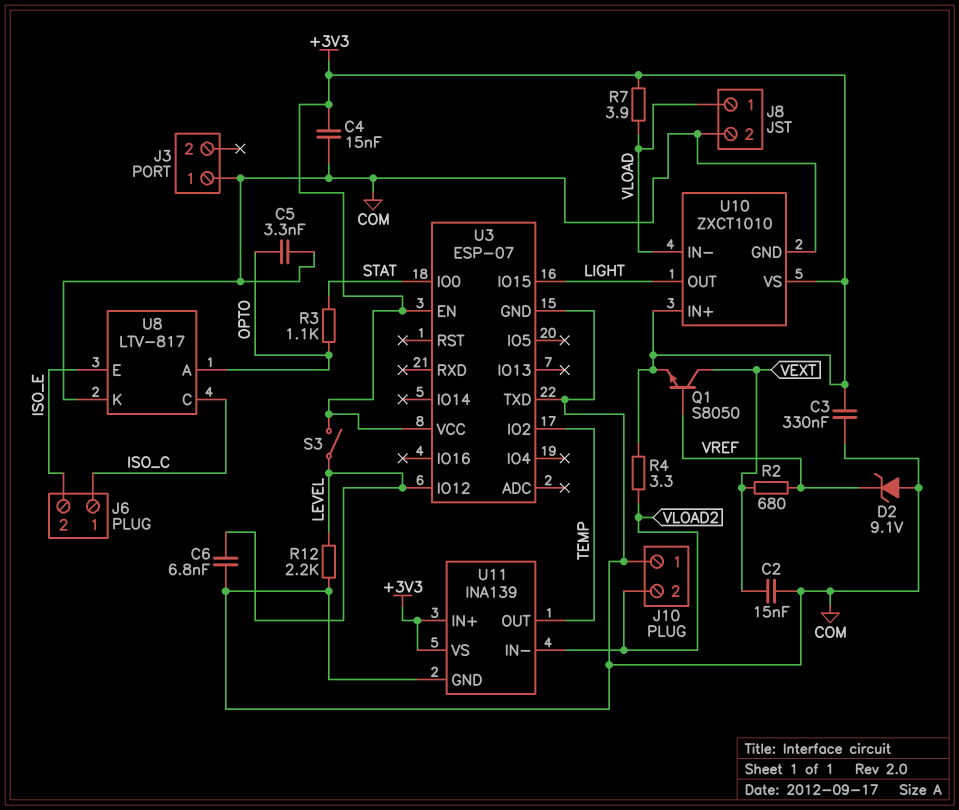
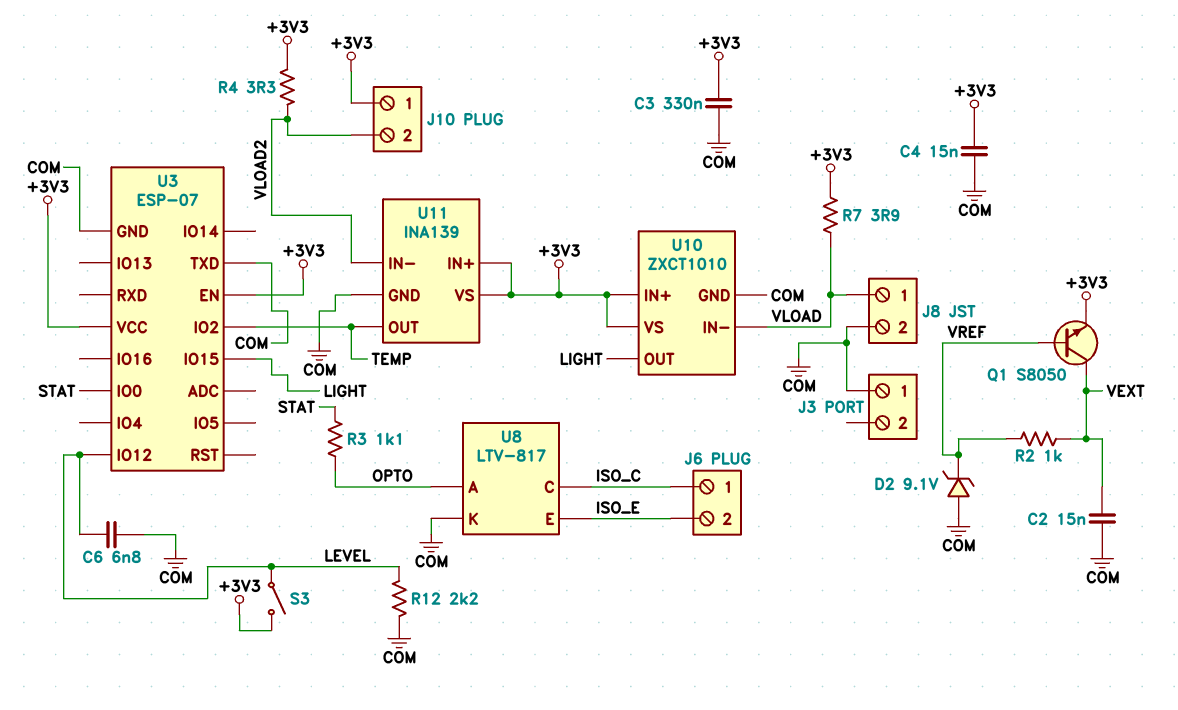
C5: 3.3nF (COM, OPTO) -> none
J10 pin 1: COM -> +3V3
R2: 680 (VEXT, VREF) -> 1k (VEXT, VREF)

